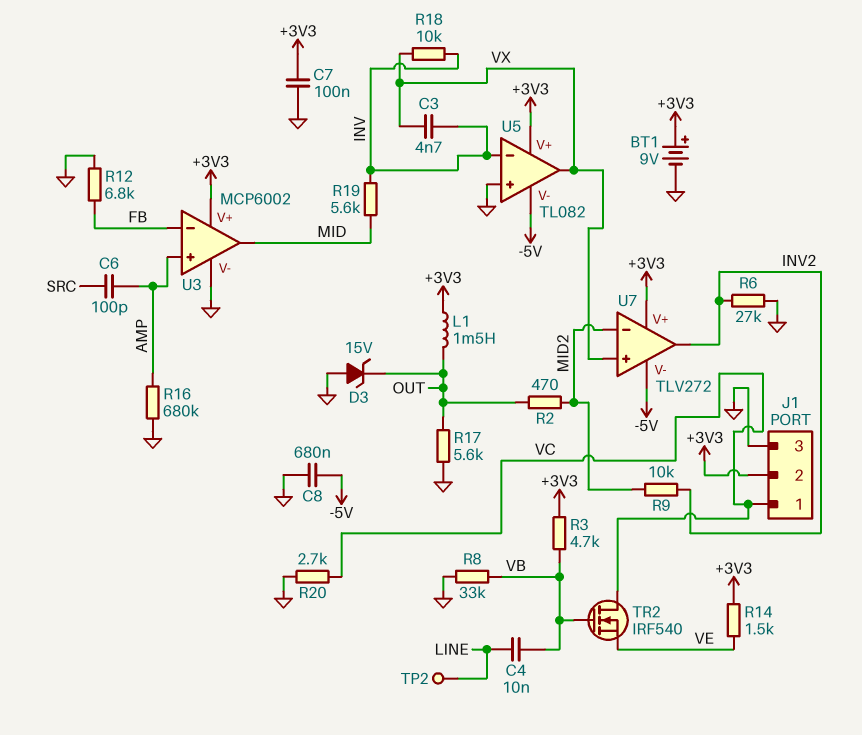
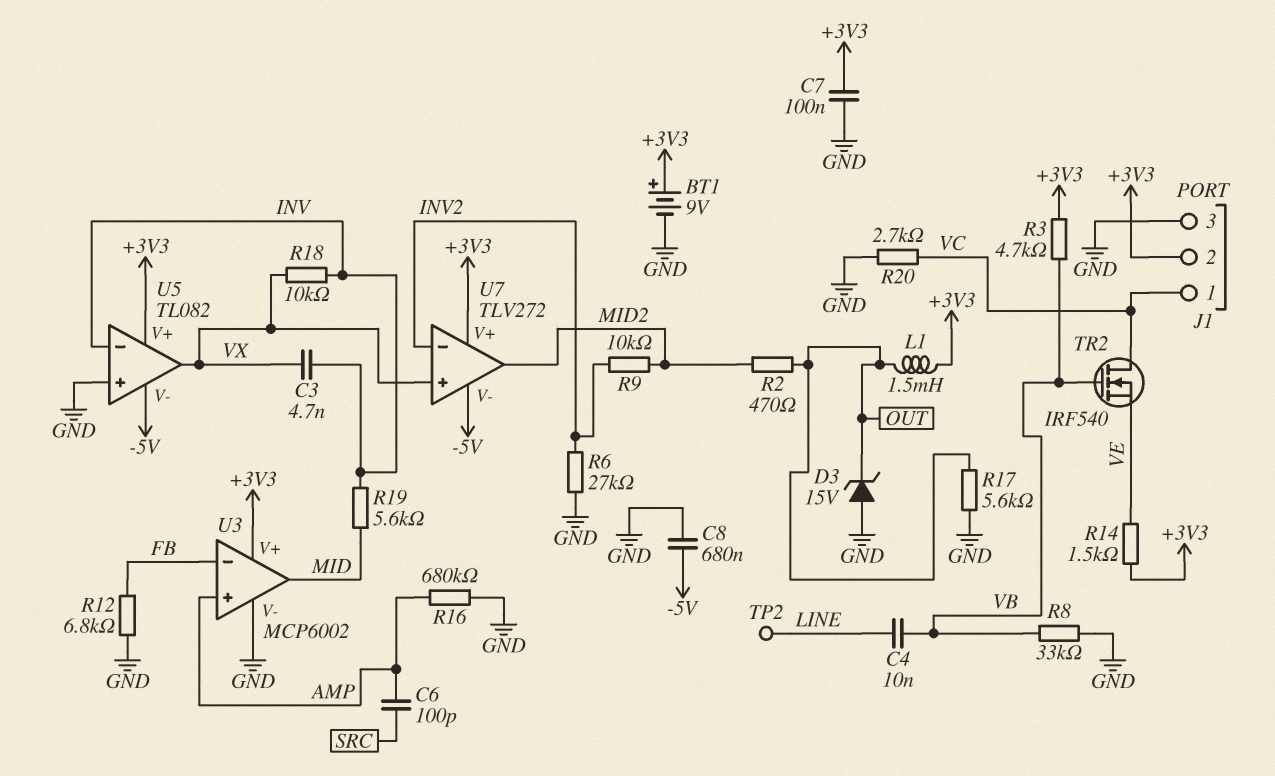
U7 pin in-: MID2 -> INV2
U7 pin out: INV2 -> MID2

